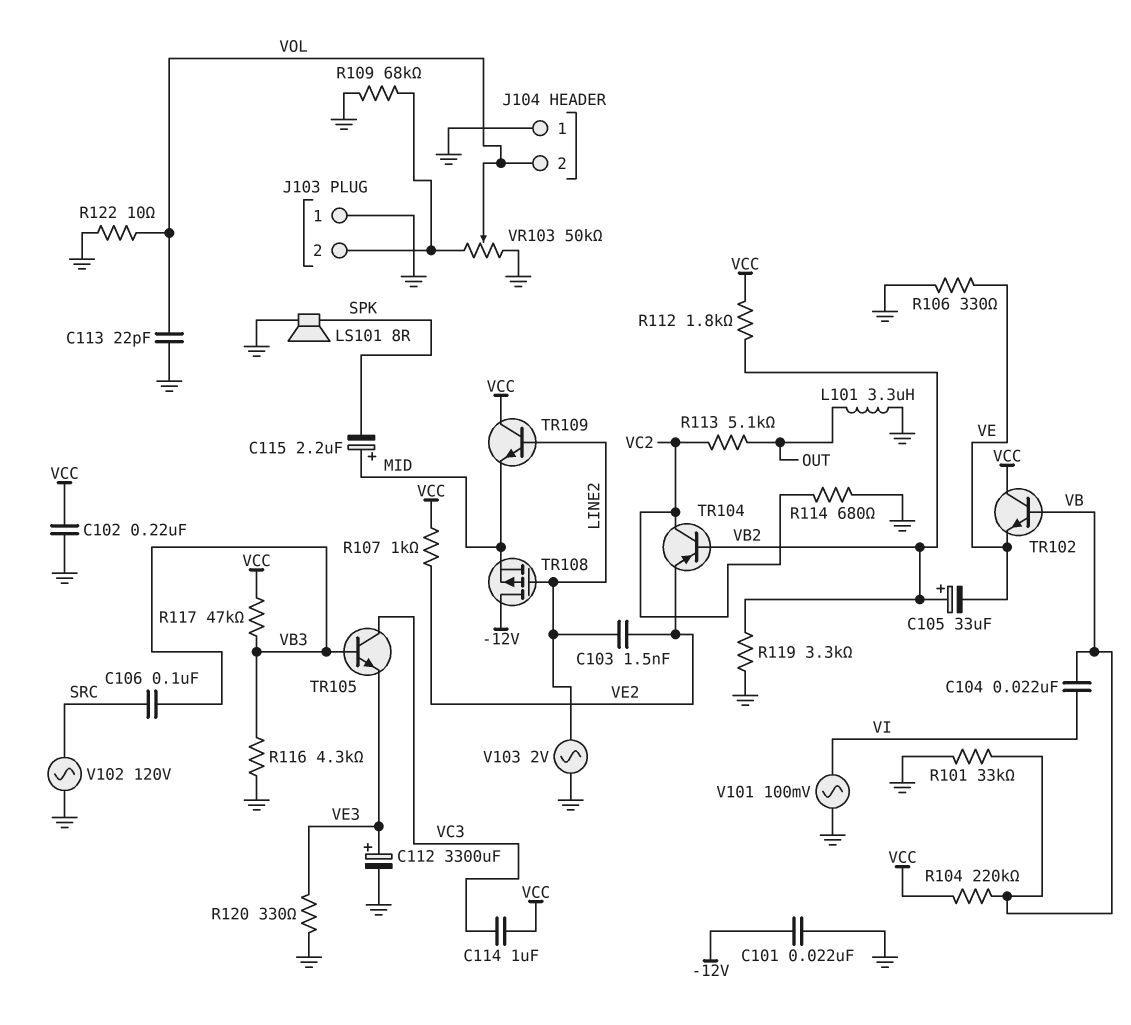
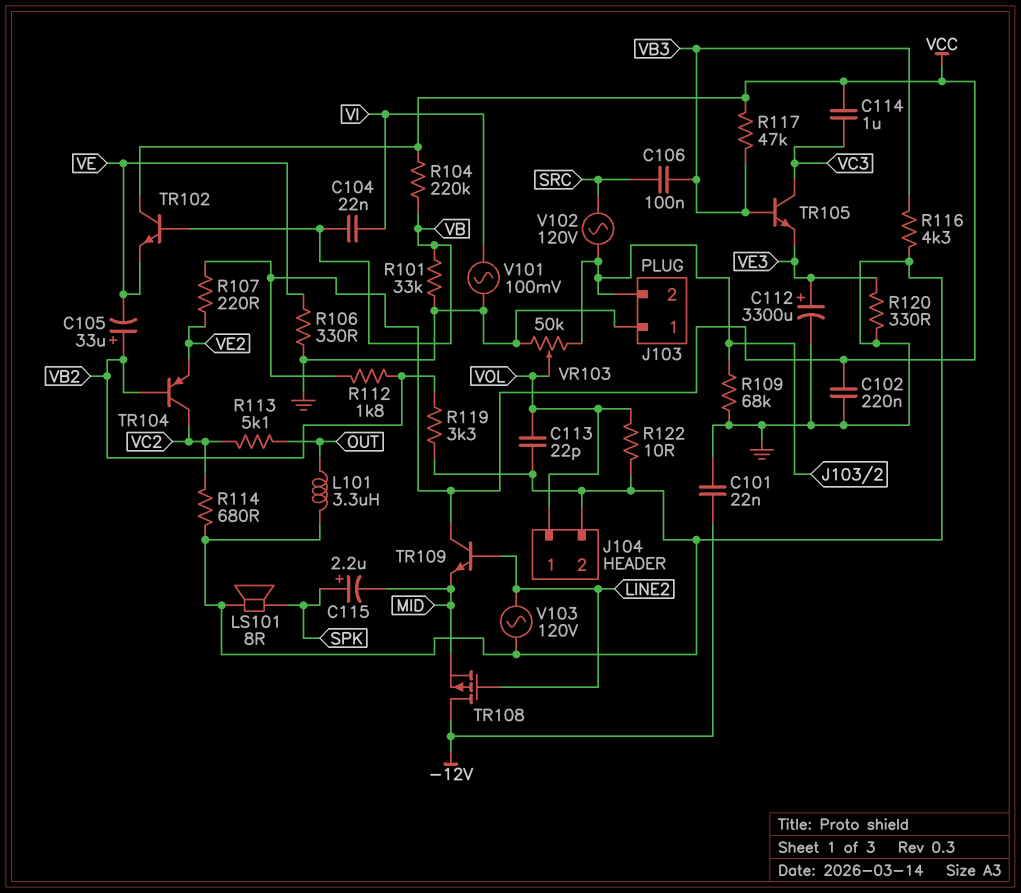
C103: 1.5nF (LINE2, VE2) -> none
C115: 2.2uF (plus MID, minus SPK) -> 2.2uF (plus SPK, minus MID)
J104 pin 1: GND -> VOL
J104 pin 2: VOL -> GND
R107: 1k (VCC, VE2) -> 220 (VCC, VE2)
V102: AC 120V (GND, SRC) -> AC 120V (J103/2, SRC)
V103: AC 2V (GND, LINE2) -> AC 120V (GND, LINE2)

